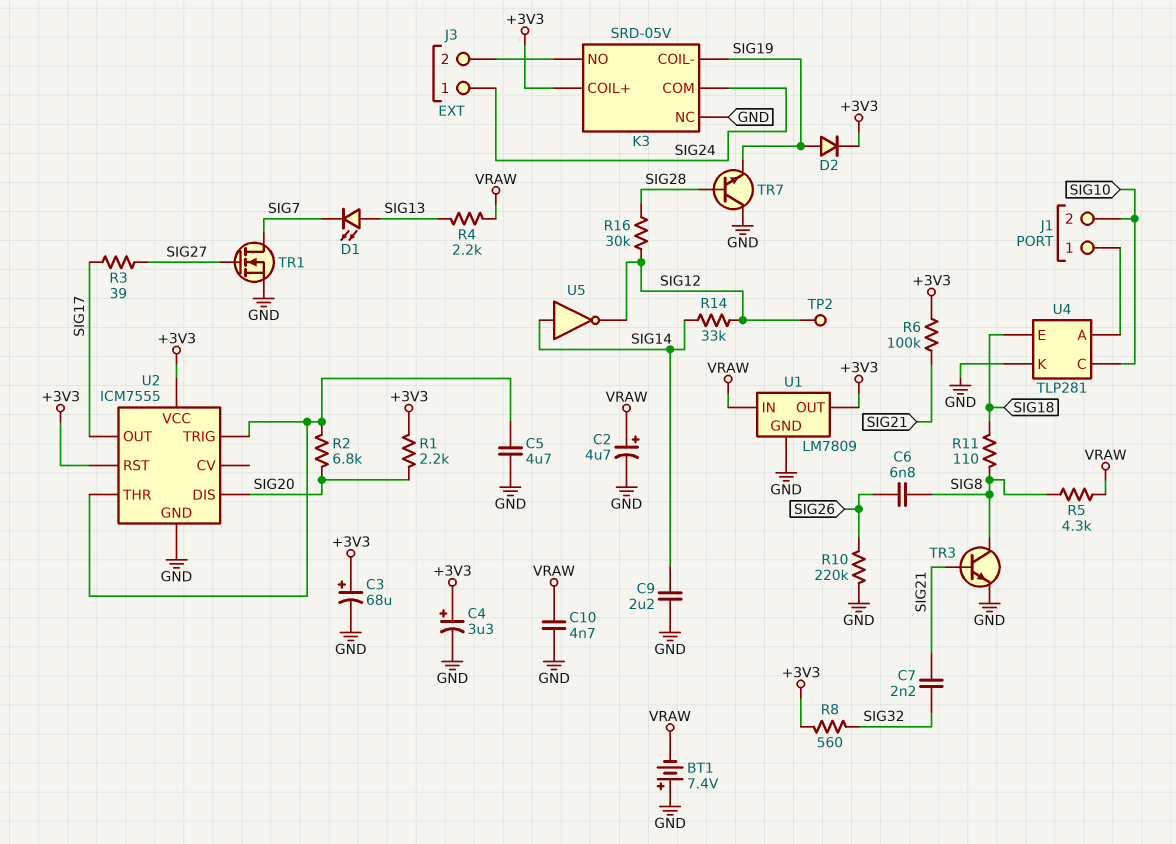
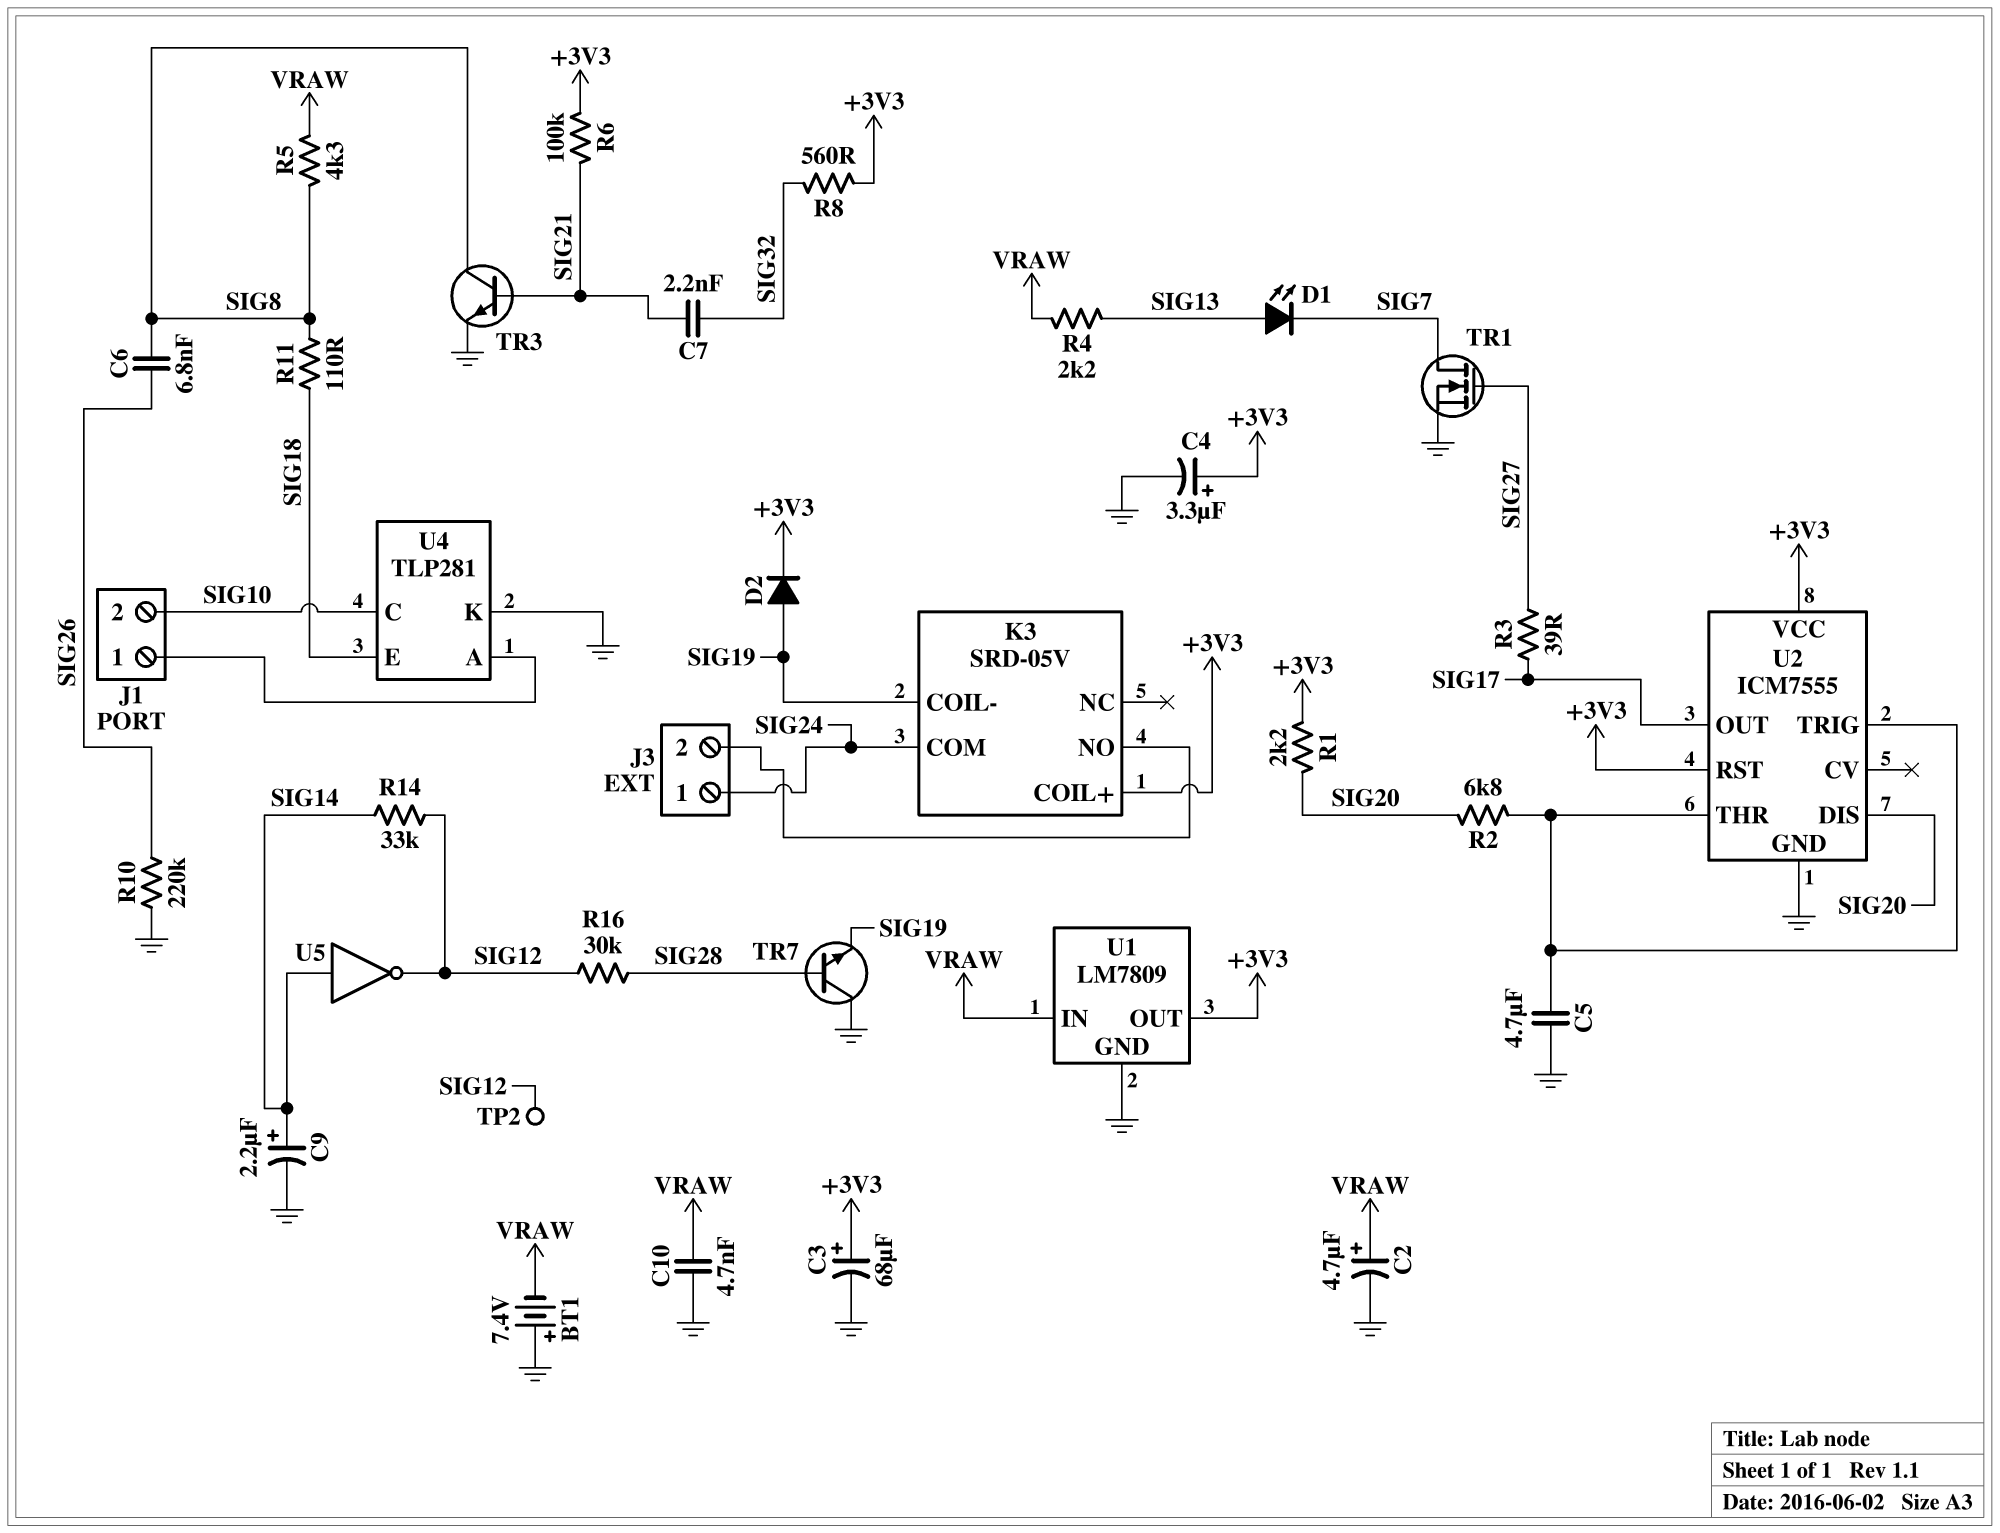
C9: 2.2uF (GND, SIG14) -> 2.2uF (plus SIG14, minus GND)
K3 pin NC: GND -> none

